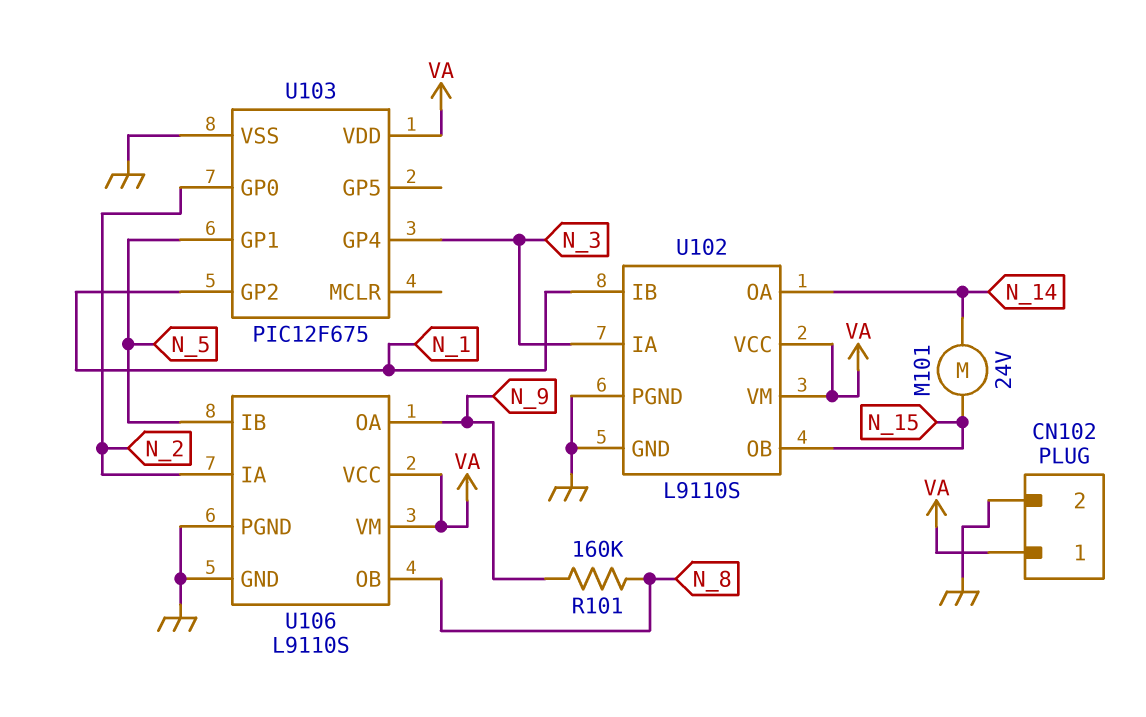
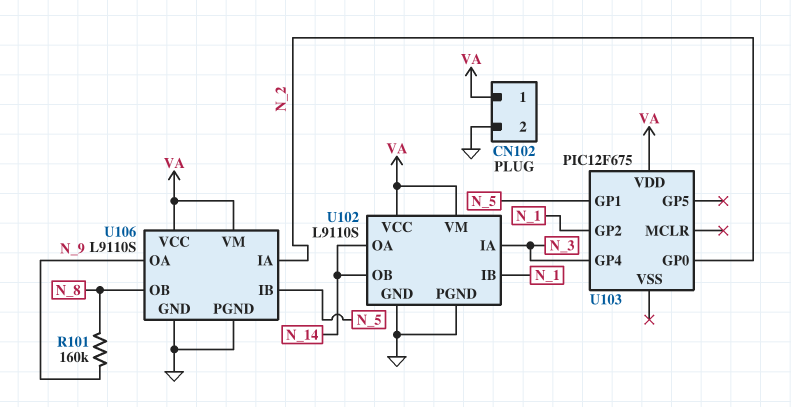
M101: motor 24V (N_14, N_15) -> none
U102 pin OB: N_15 -> N_14
U103 pin VSS: GND -> none

